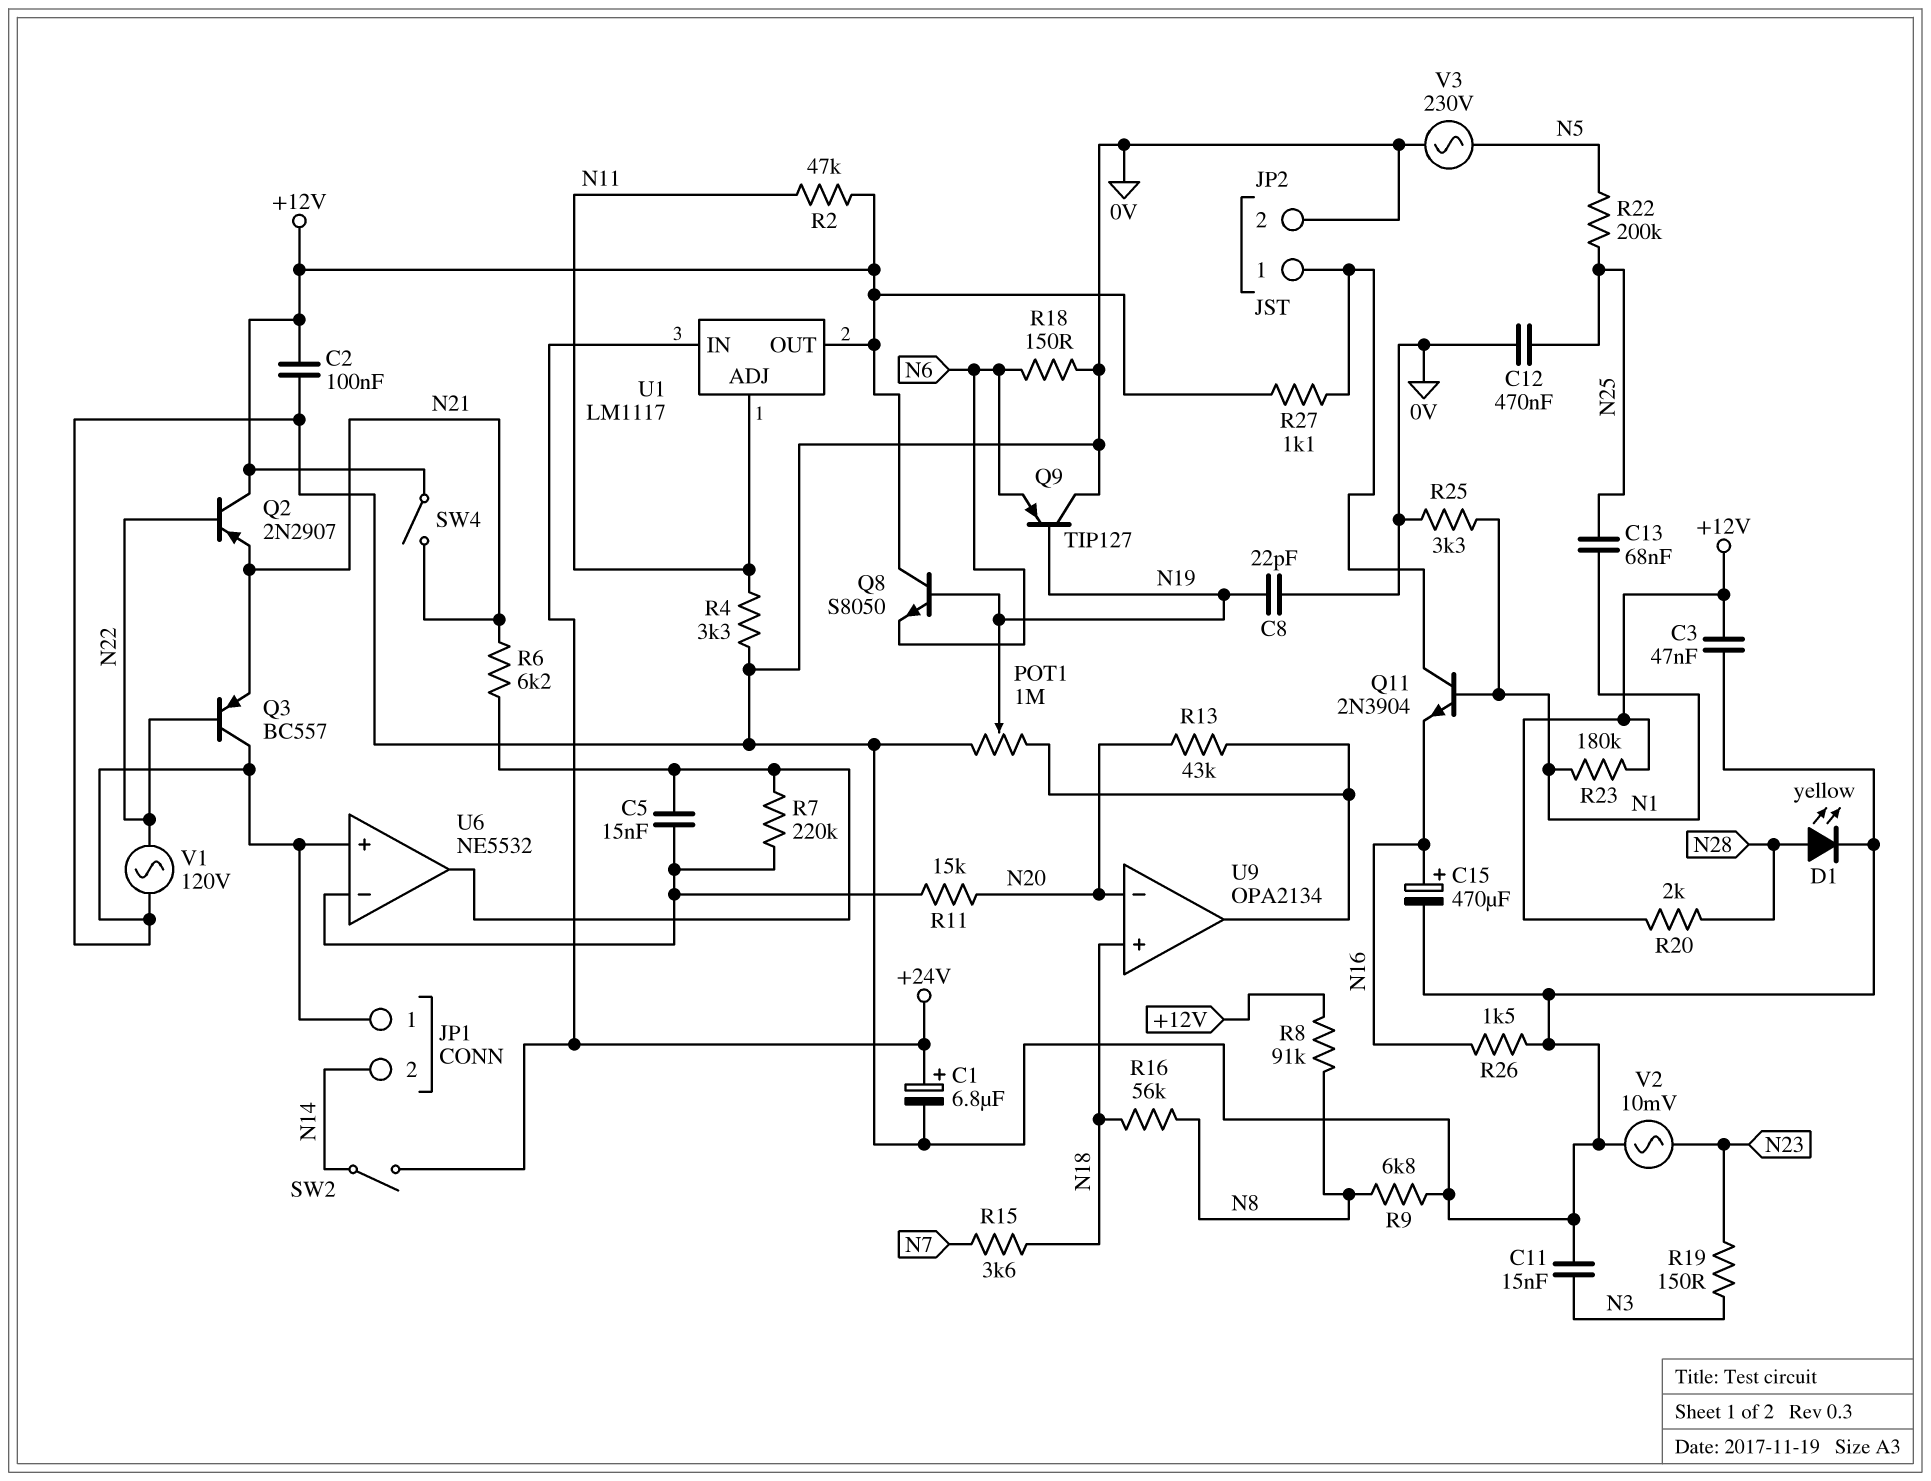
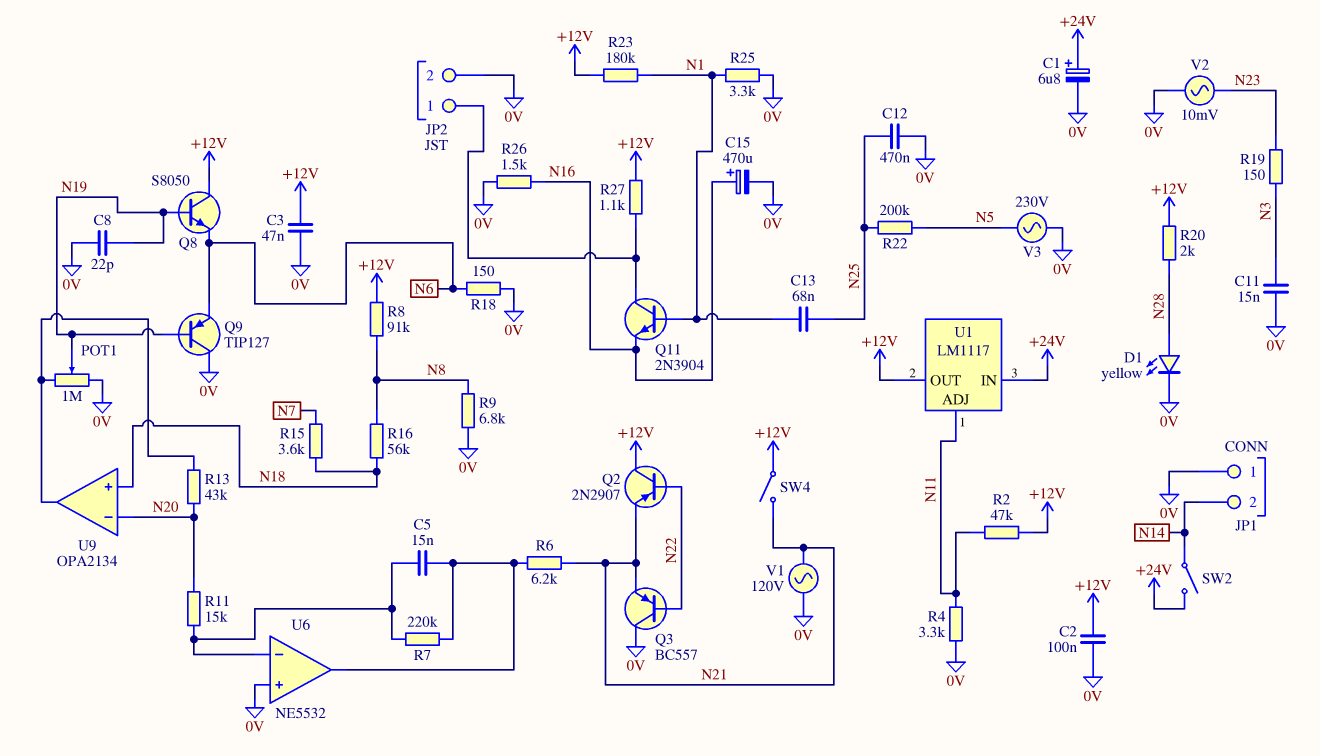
V1: AC 120V (0V, N22) -> AC 120V (0V, N21)

